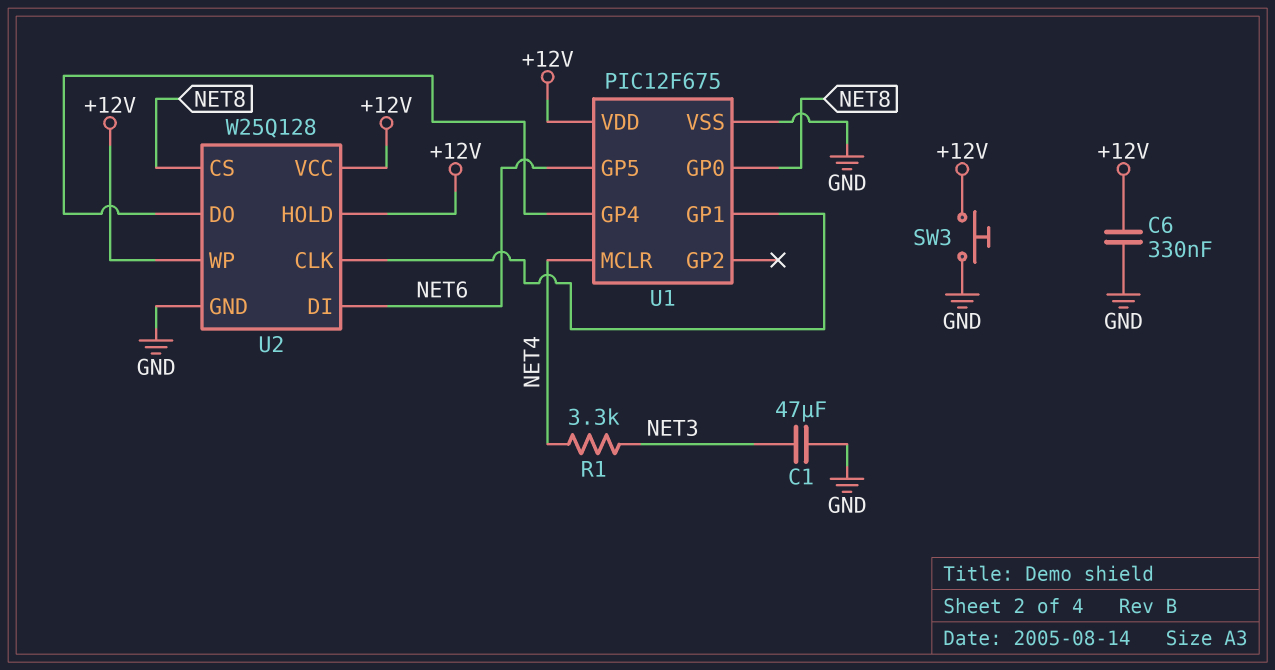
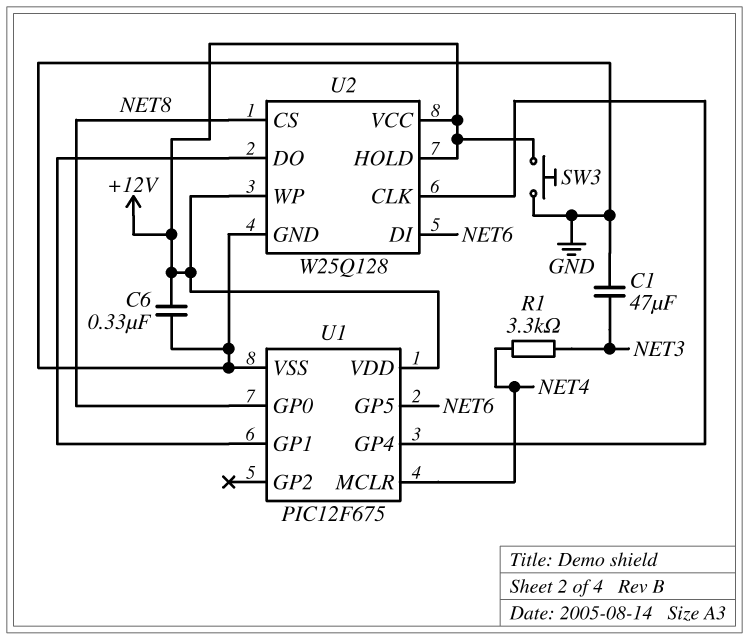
U2 pin CLK: U1/GP1 -> U1/GP4
U2 pin DO: U1/GP4 -> U1/GP1

